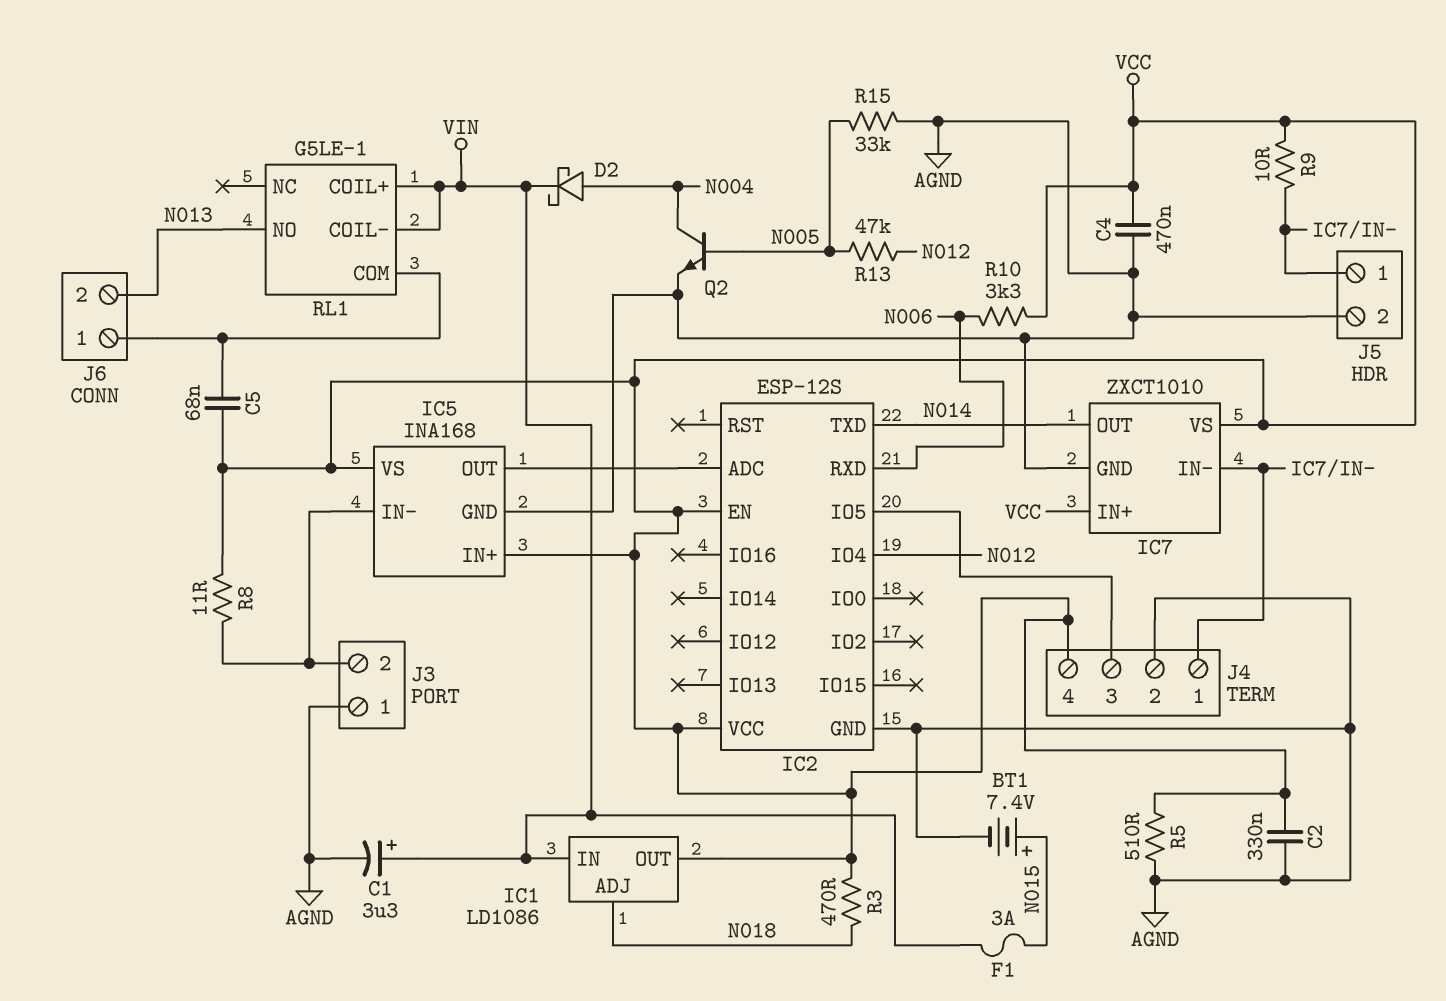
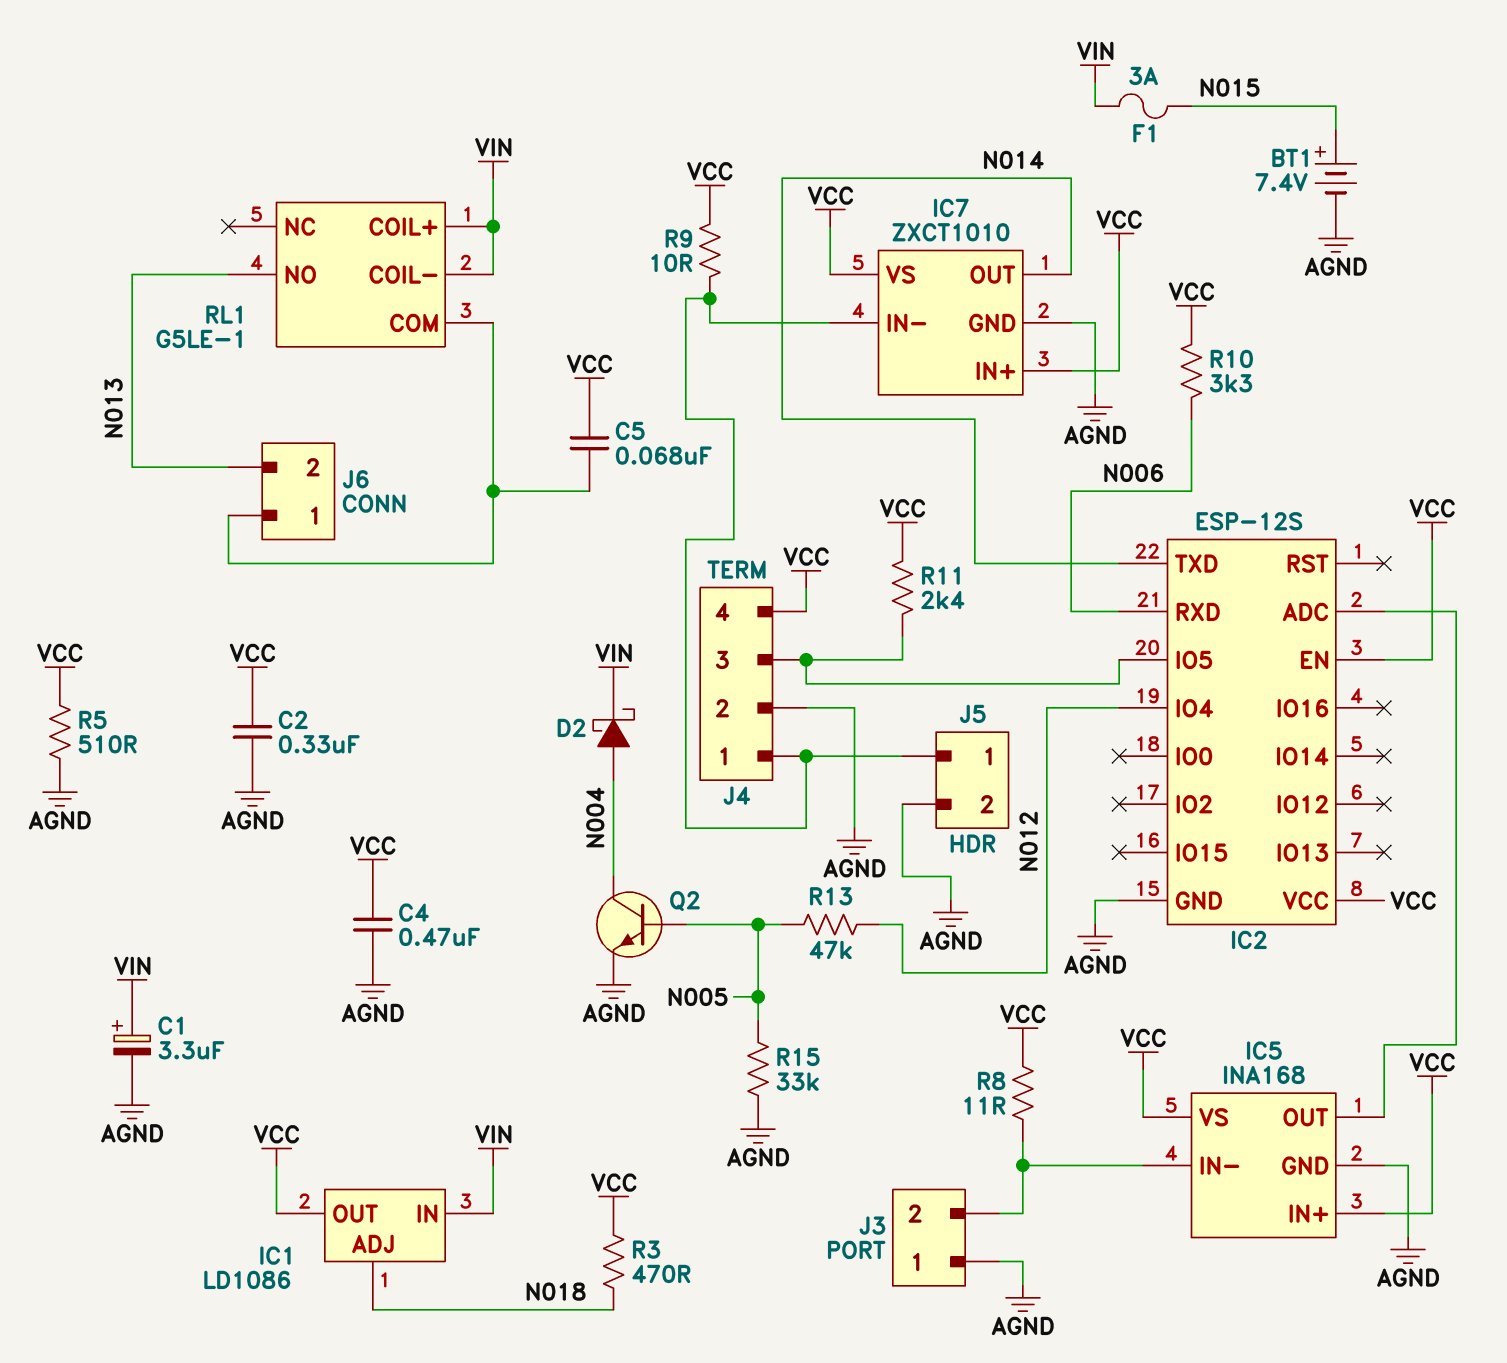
R11: none -> 2.4k (IC2/IO5, VCC)

